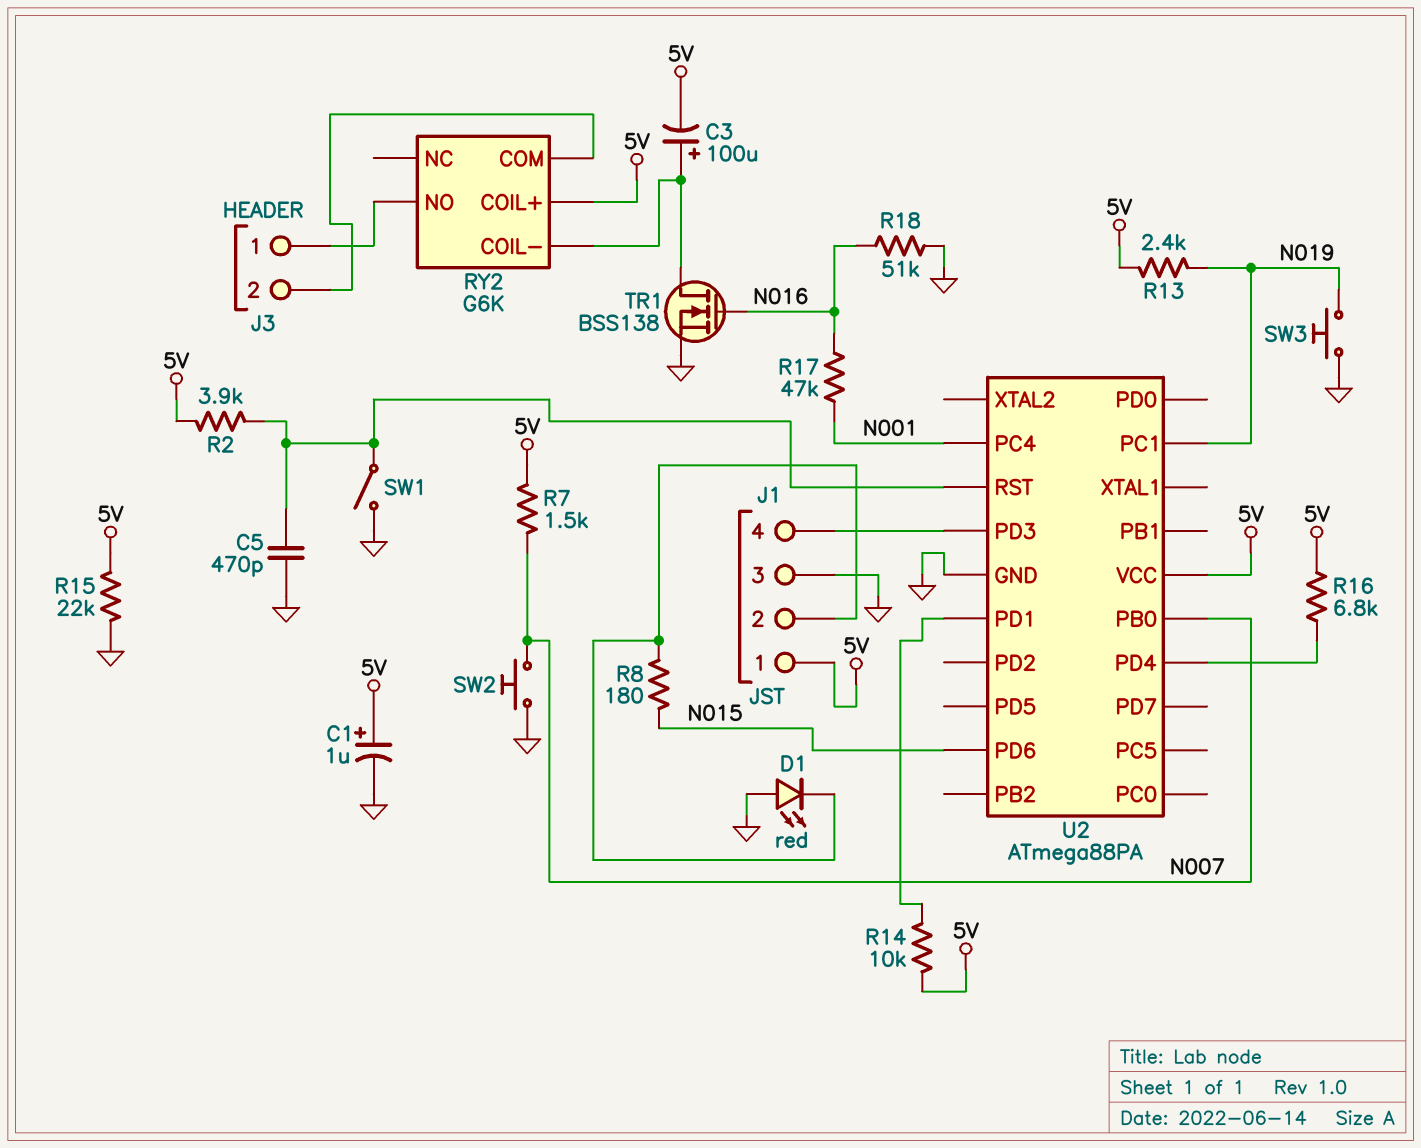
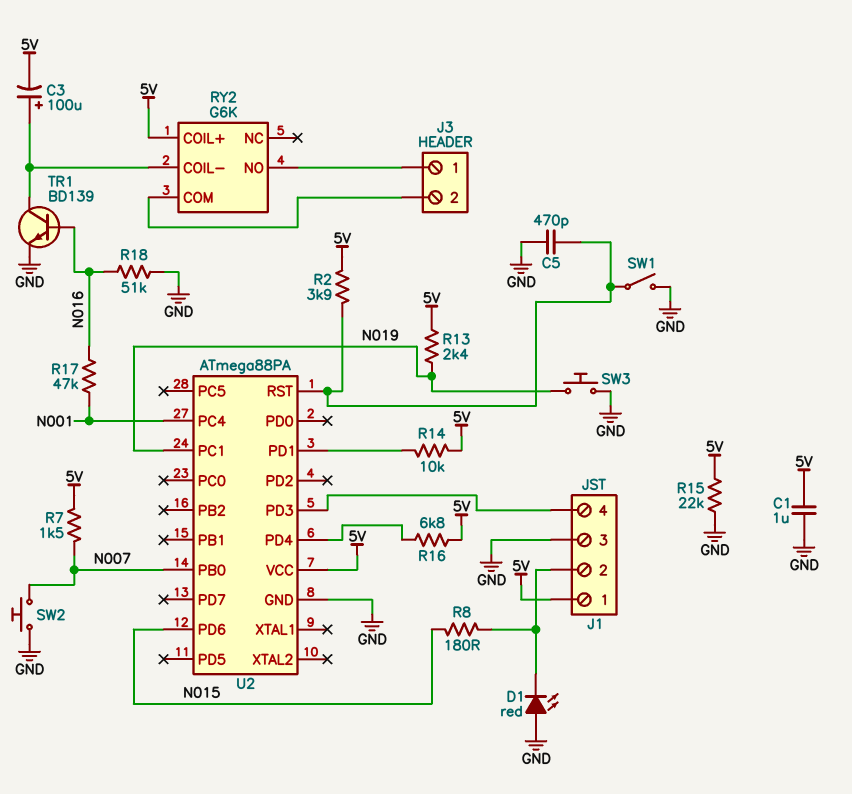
C1: 1uF (plus 5V, minus GND) -> 1uF (5V, GND)
TR1: NMOS BSS138 (G N016, D RY2/COIL-, S GND) -> NPN BD139 (B N016, C RY2/COIL-, E GND)

